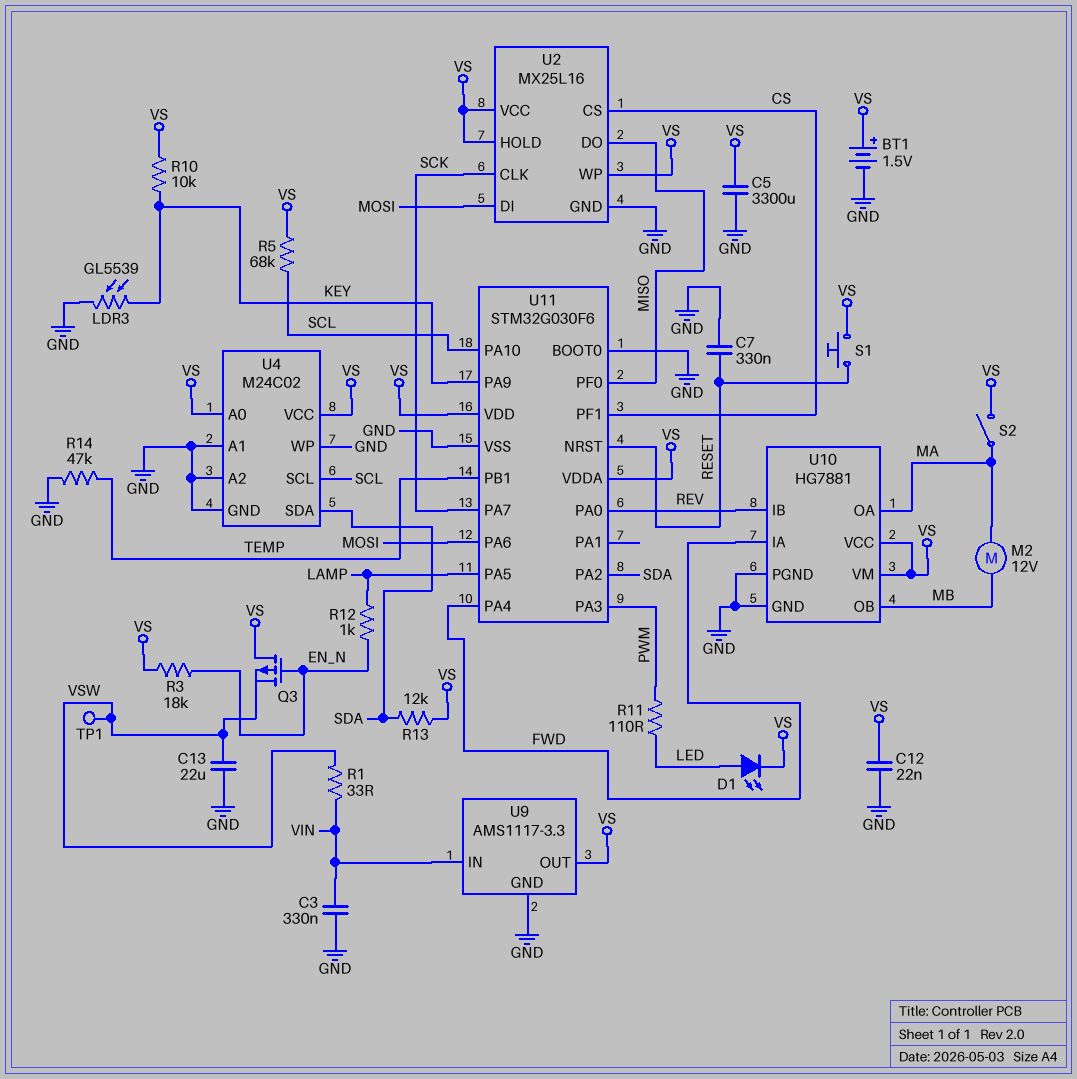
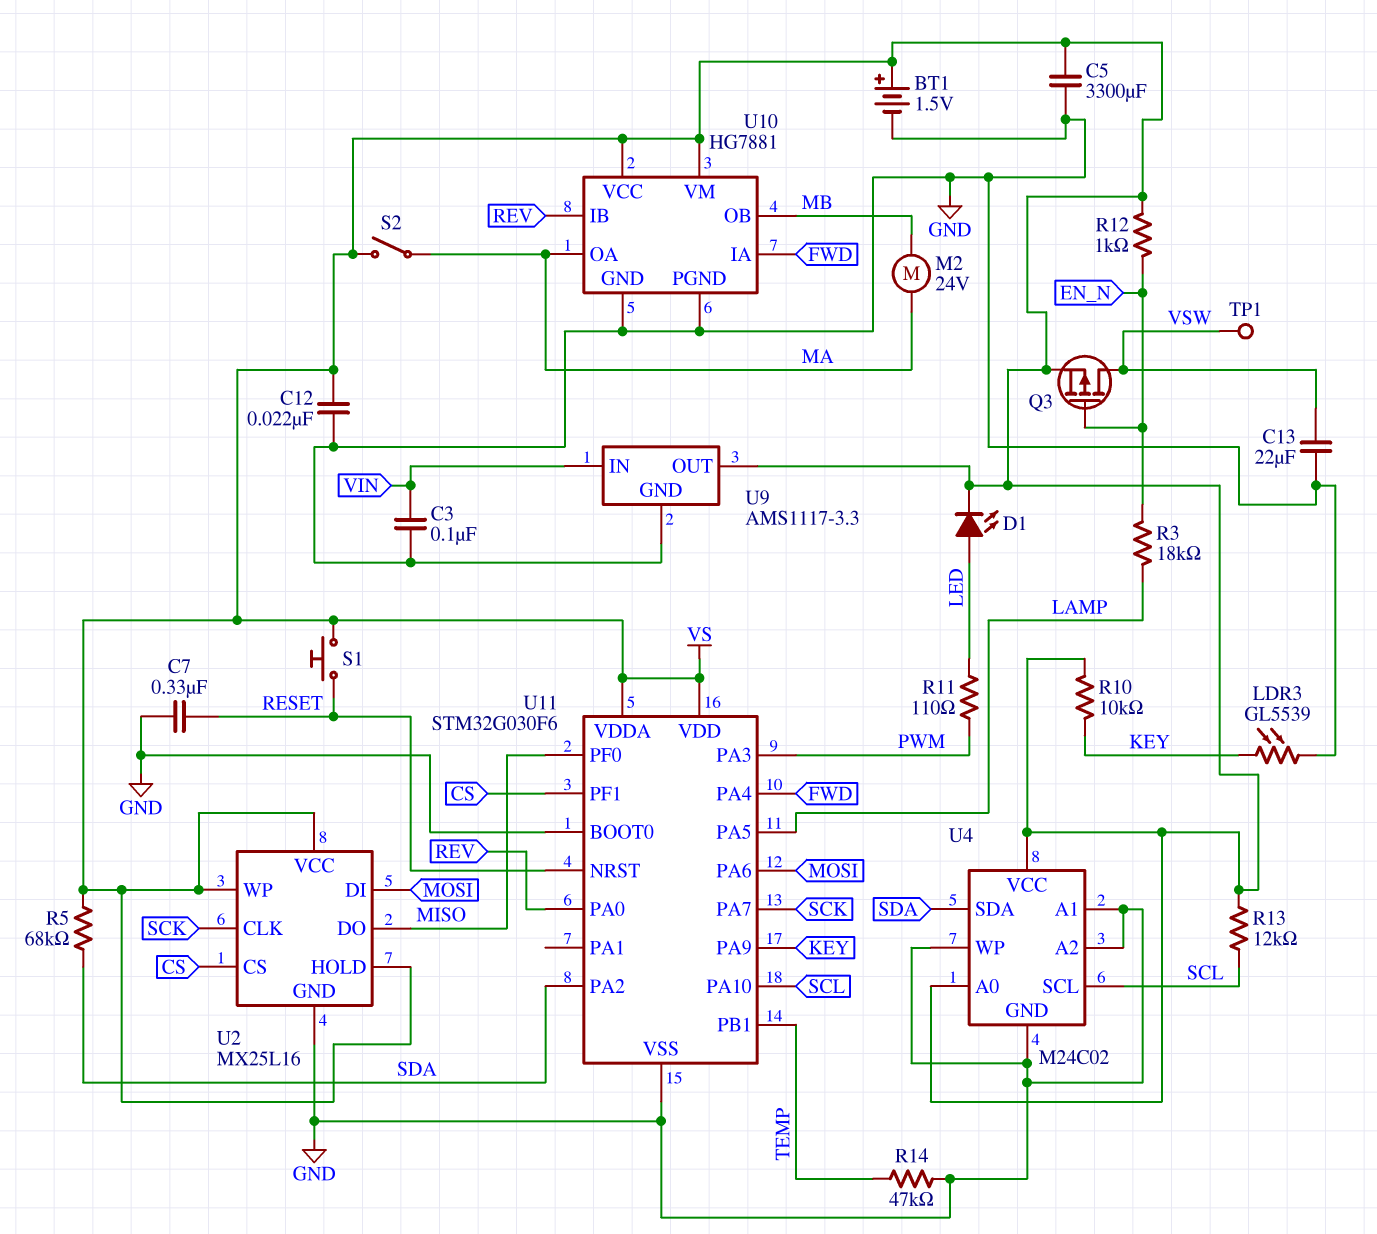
C3: 330nF (GND, VIN) -> 100nF (GND, VIN)
M2: motor 12V (MA, MB) -> motor 24V (MA, MB)
Q3: PMOS (G EN_N, D VS, S VSW) -> PMOS (G EN_N, D VSW, S VS)
R1: 33 (VIN, VSW) -> none
R3: 18k (EN_N, VS) -> 18k (EN_N, LAMP)
R5: 68k (SCL, VS) -> 68k (SDA, VS)
R12: 1k (EN_N, LAMP) -> 1k (EN_N, VS)
R13: 12k (SDA, VS) -> 12k (SCL, VS)

